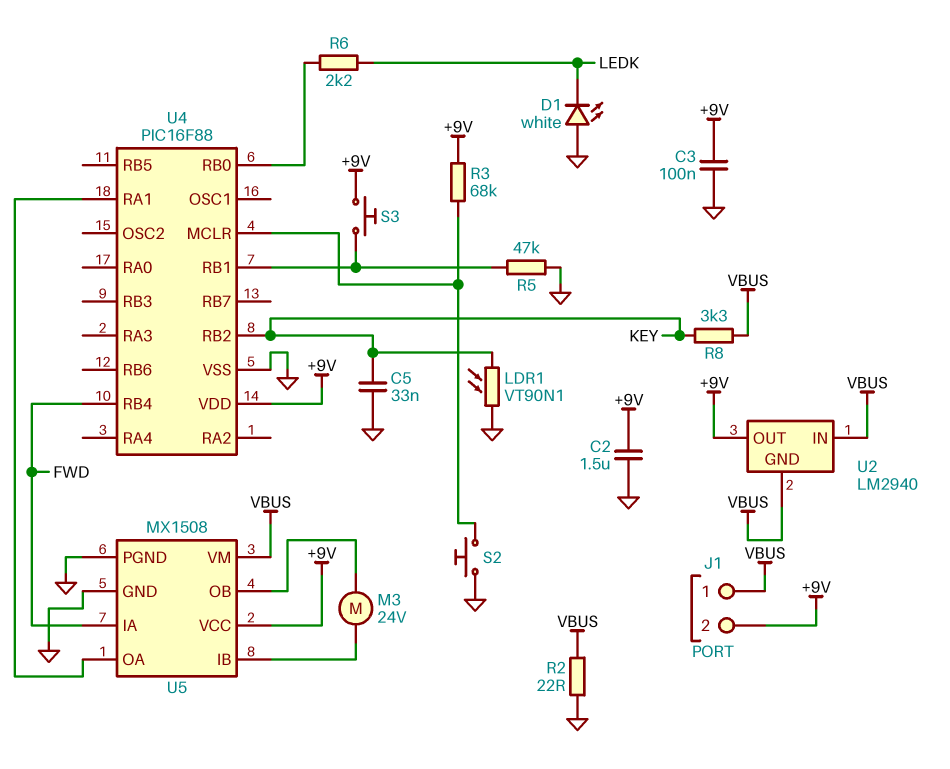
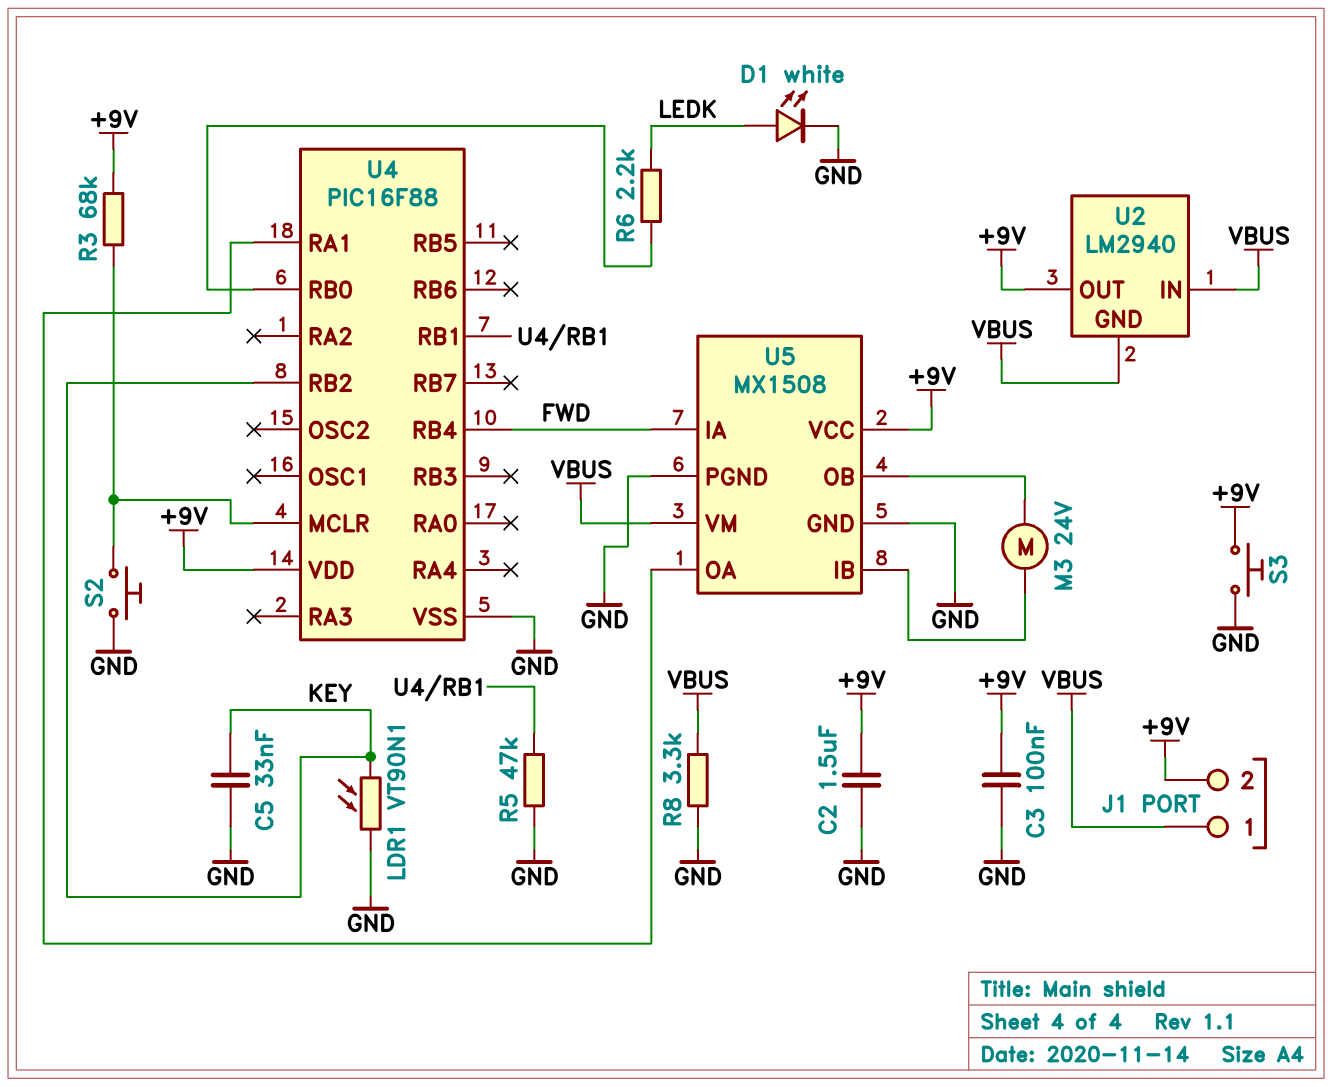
D1: LED white (A GND, K LEDK) -> LED white (A LEDK, K GND)
R2: 22 (GND, VBUS) -> none
R8: 3.3k (KEY, VBUS) -> 3.3k (GND, VBUS)
S3: button (+9V, U4/RB1) -> button (+9V, GND)

